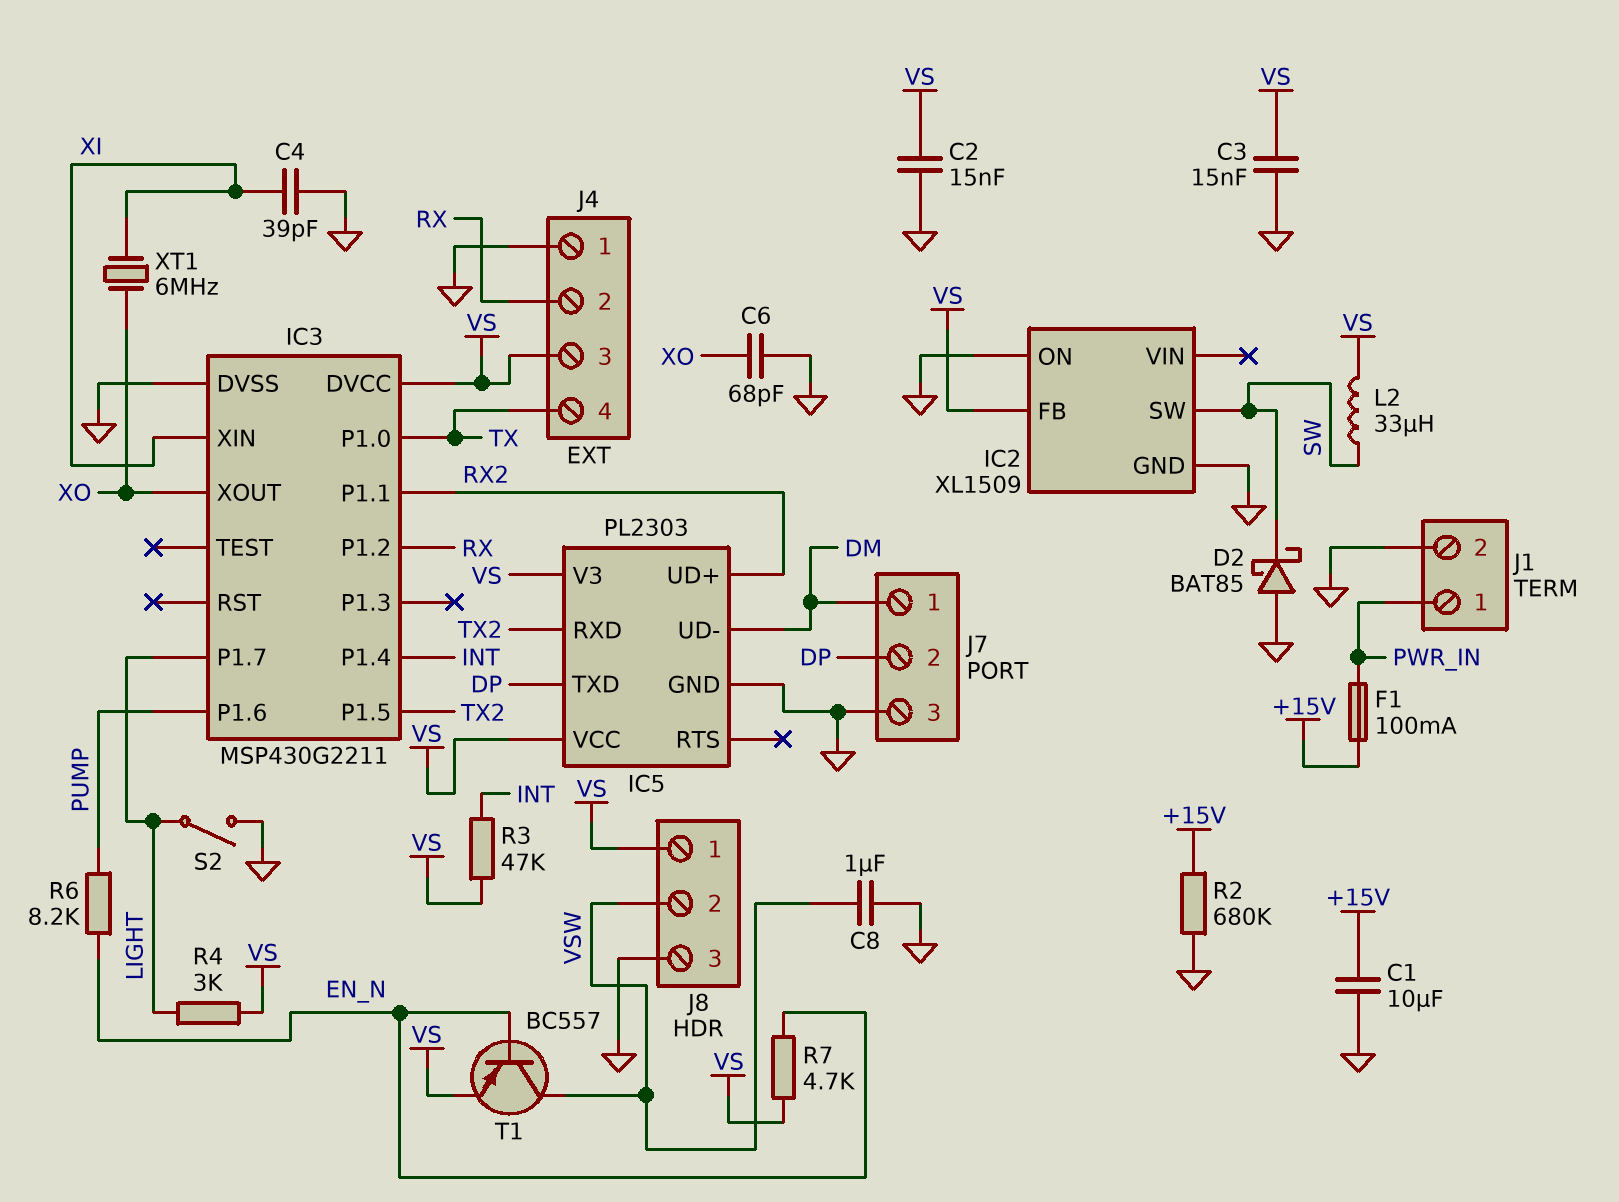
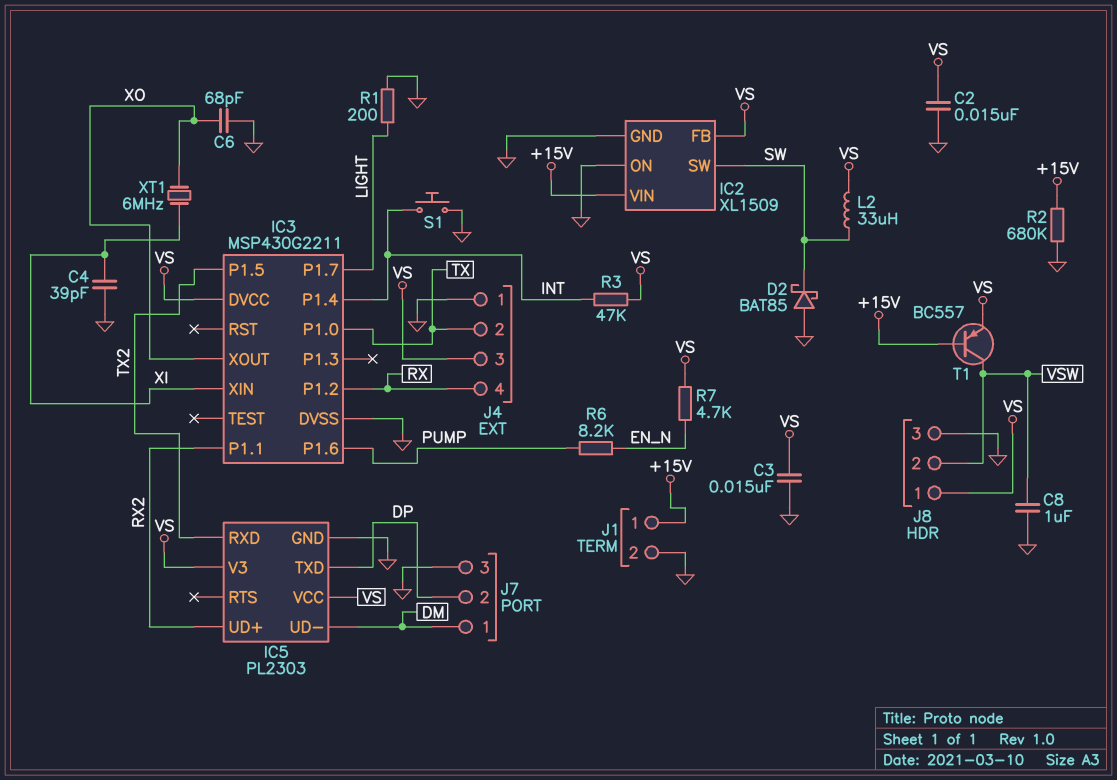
C1: 10uF (+15V, GND) -> none
F1: 100mA (+15V, PWR_IN) -> none
IC2 pin VIN: none -> +15V
J1 pin 1: PWR_IN -> +15V
J4 pin 2: RX -> TX
J4 pin 4: TX -> RX
R1: none -> 200 (GND, LIGHT)
R4: 3k (LIGHT, VS) -> none
S1: none -> button (GND, INT)
S2: switch (GND, LIGHT) -> none
T1: PNP BC557 (B EN_N, C VSW, E VS) -> PNP BC557 (B +15V, C VSW, E VS)

